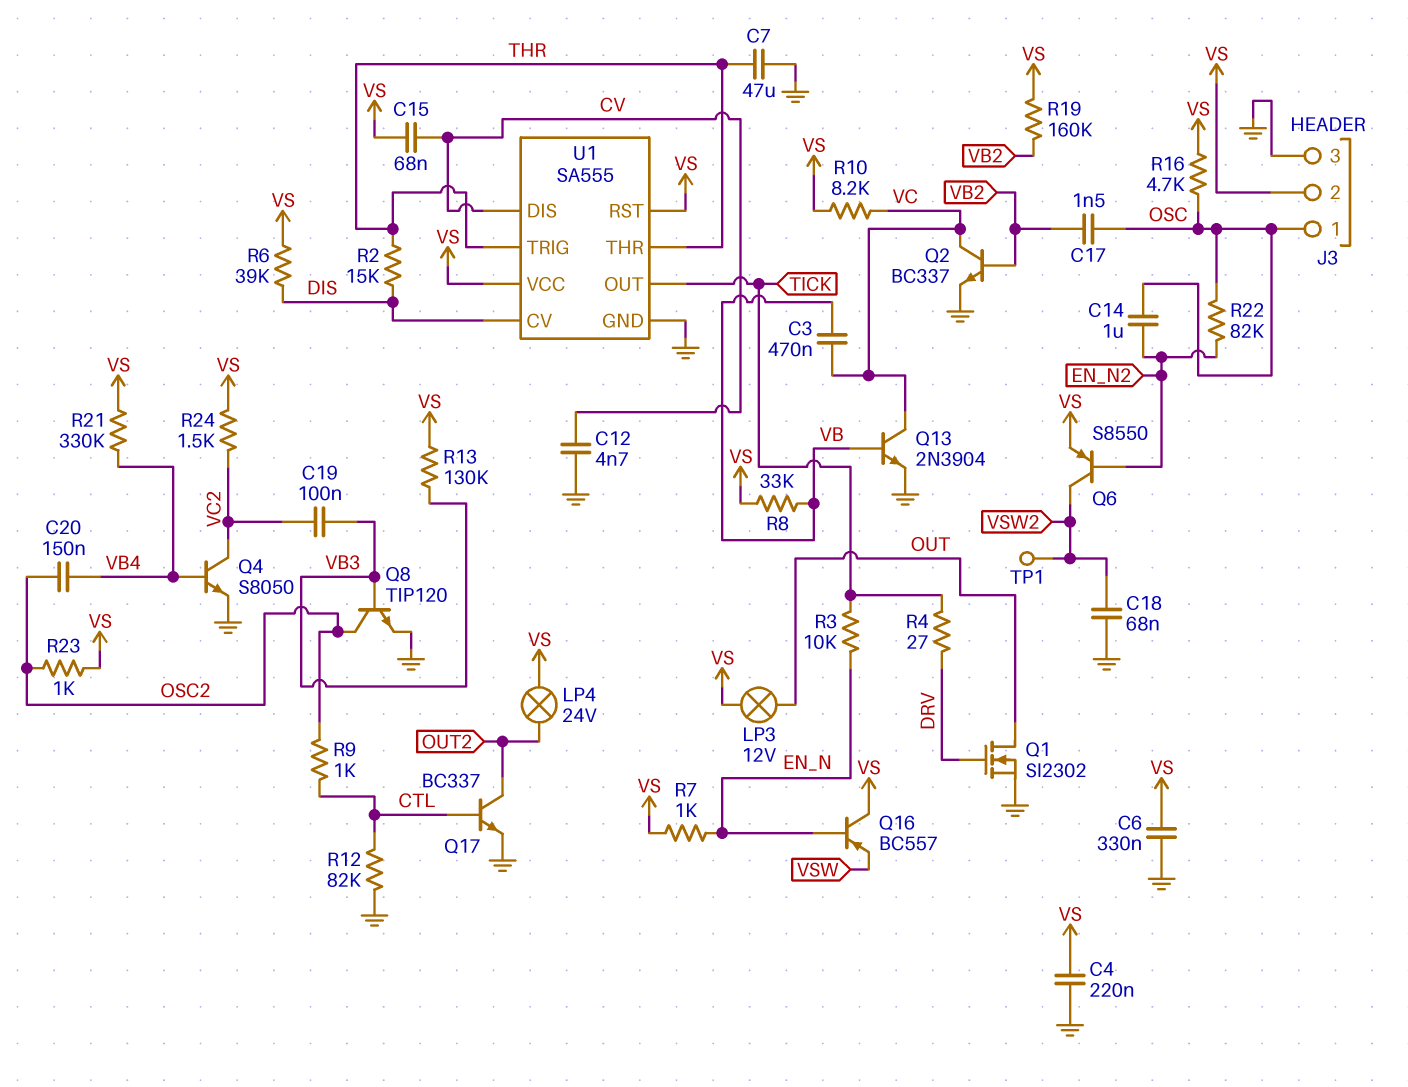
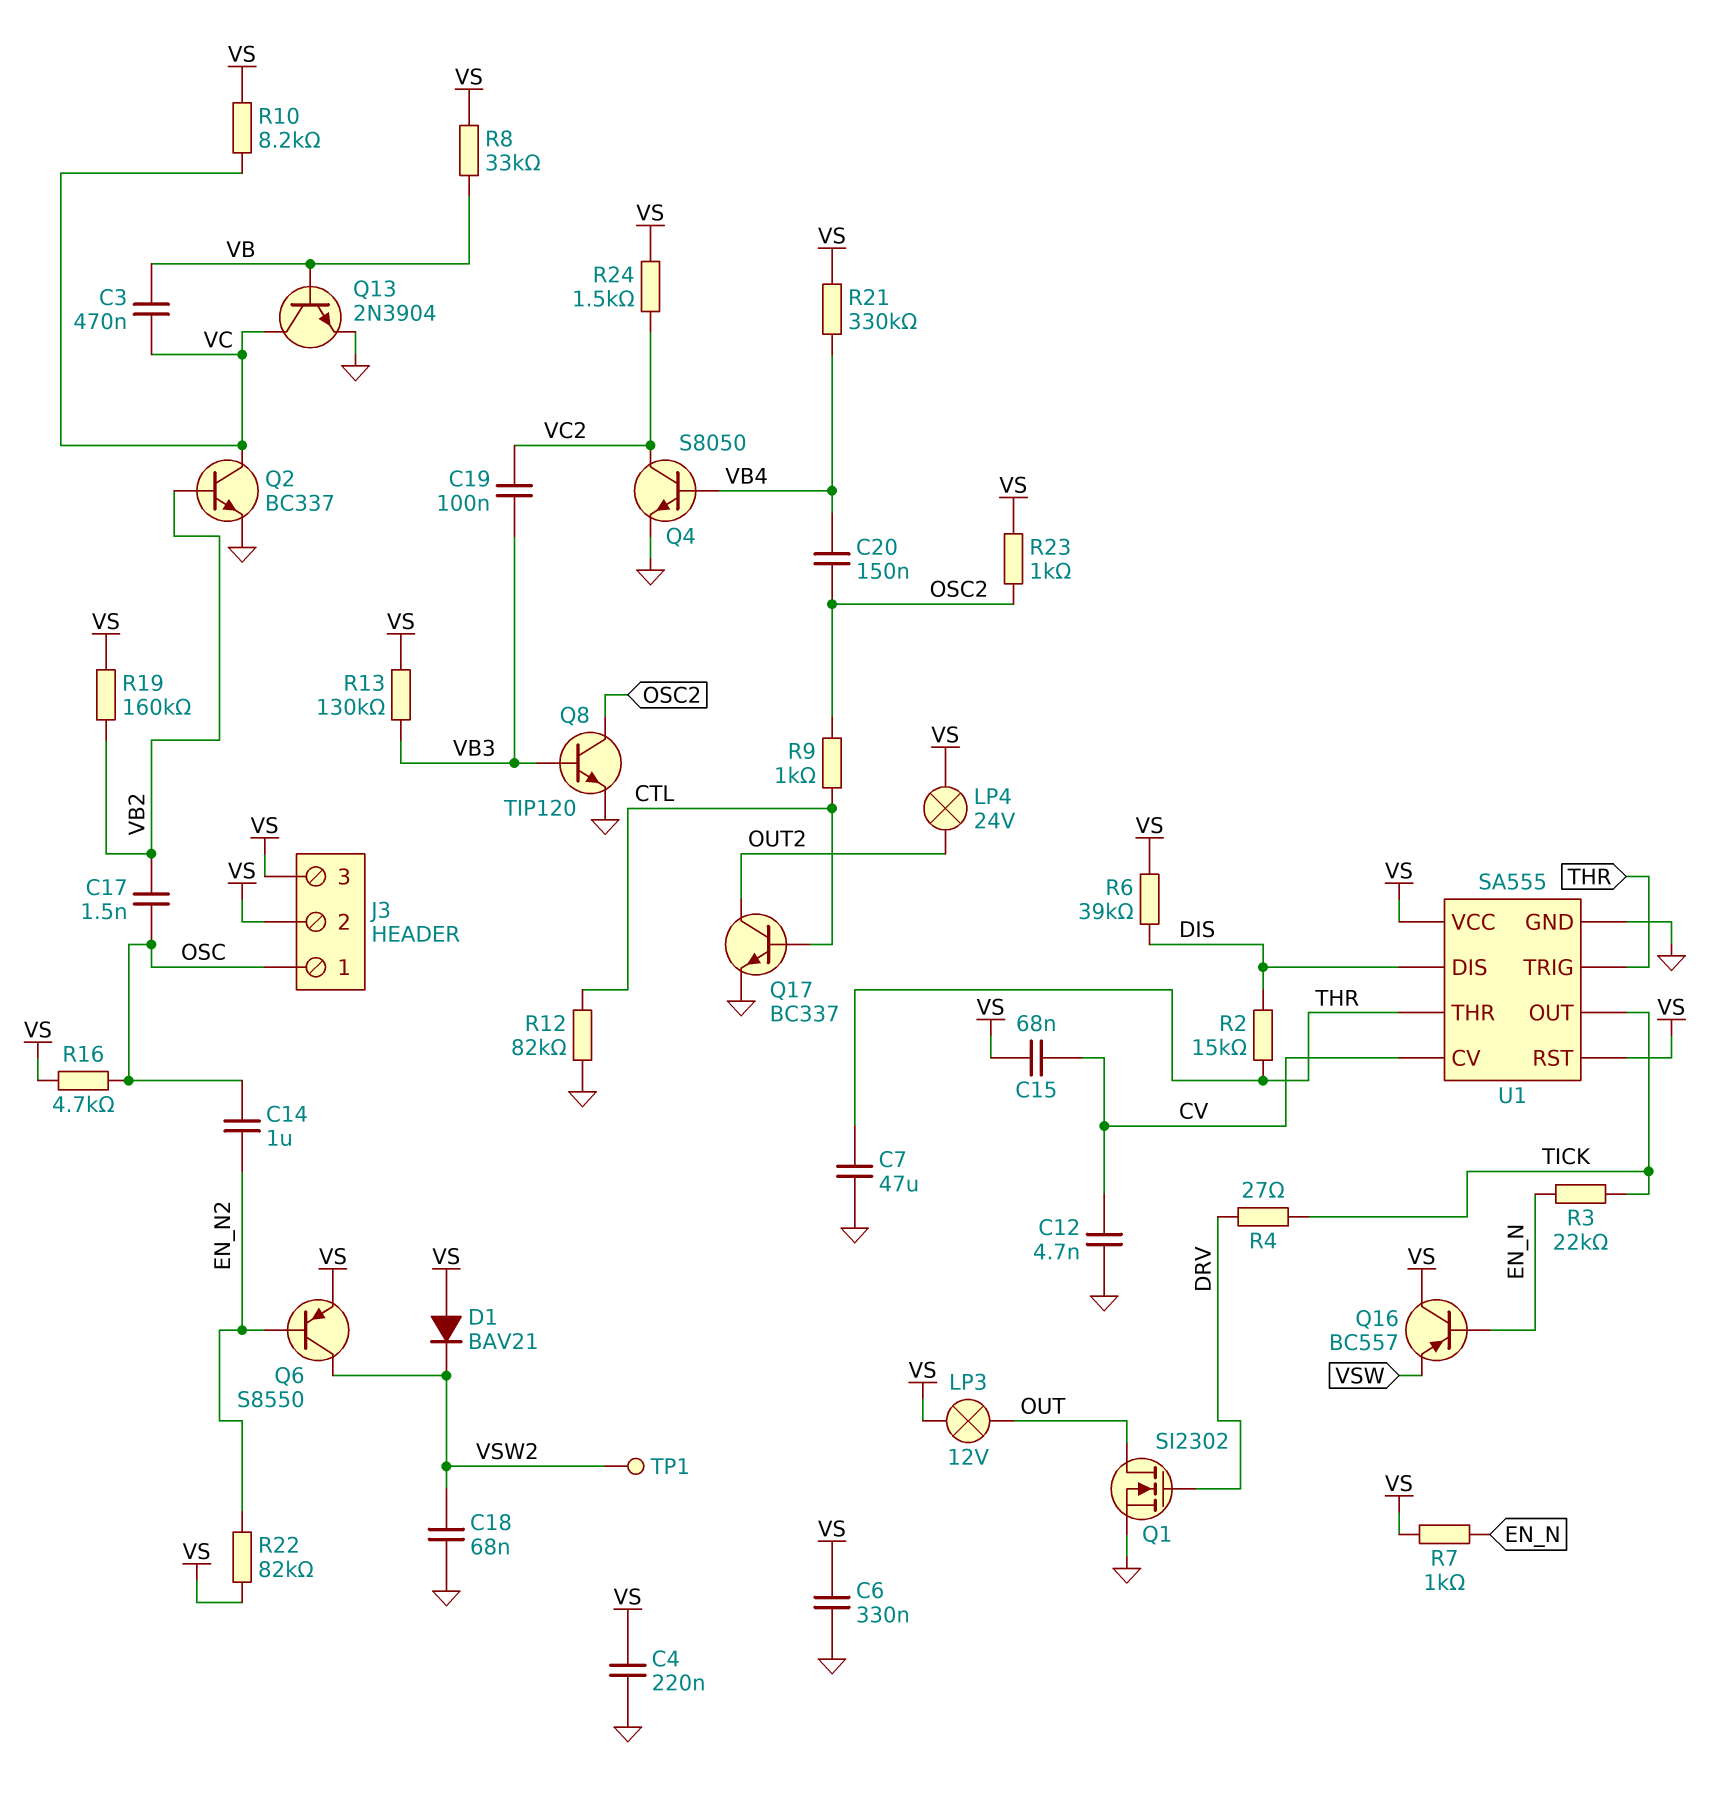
D1: none -> diode BAV21 (A VS, K VSW2)
J3 pin 3: GND -> VS
R3: 10k (EN_N, TICK) -> 22k (EN_N, TICK)
R22: 82k (EN_N2, OSC) -> 82k (EN_N2, VS)
U1 pin CV: DIS -> CV
U1 pin DIS: CV -> DIS

